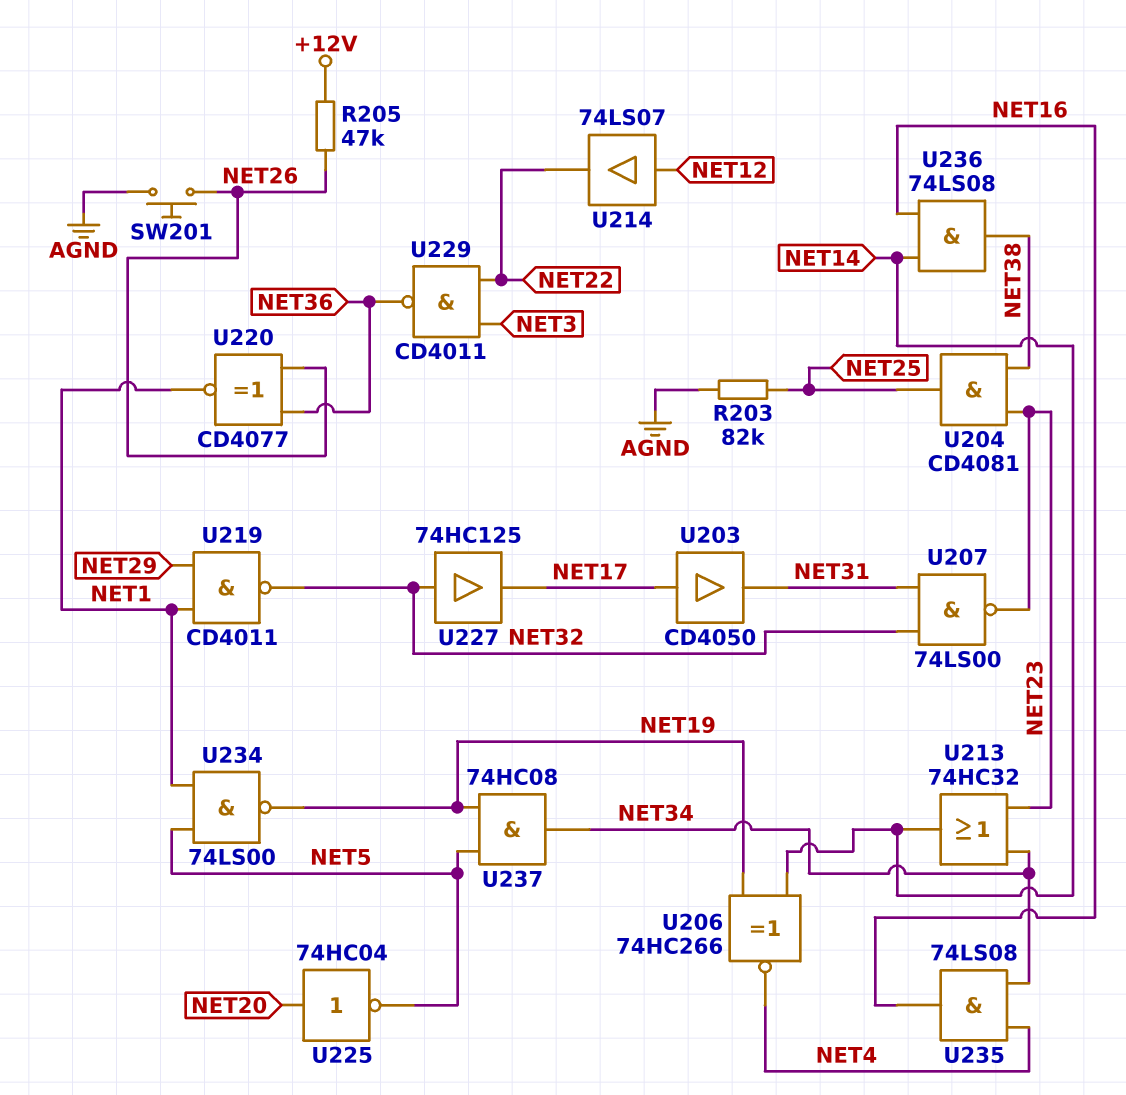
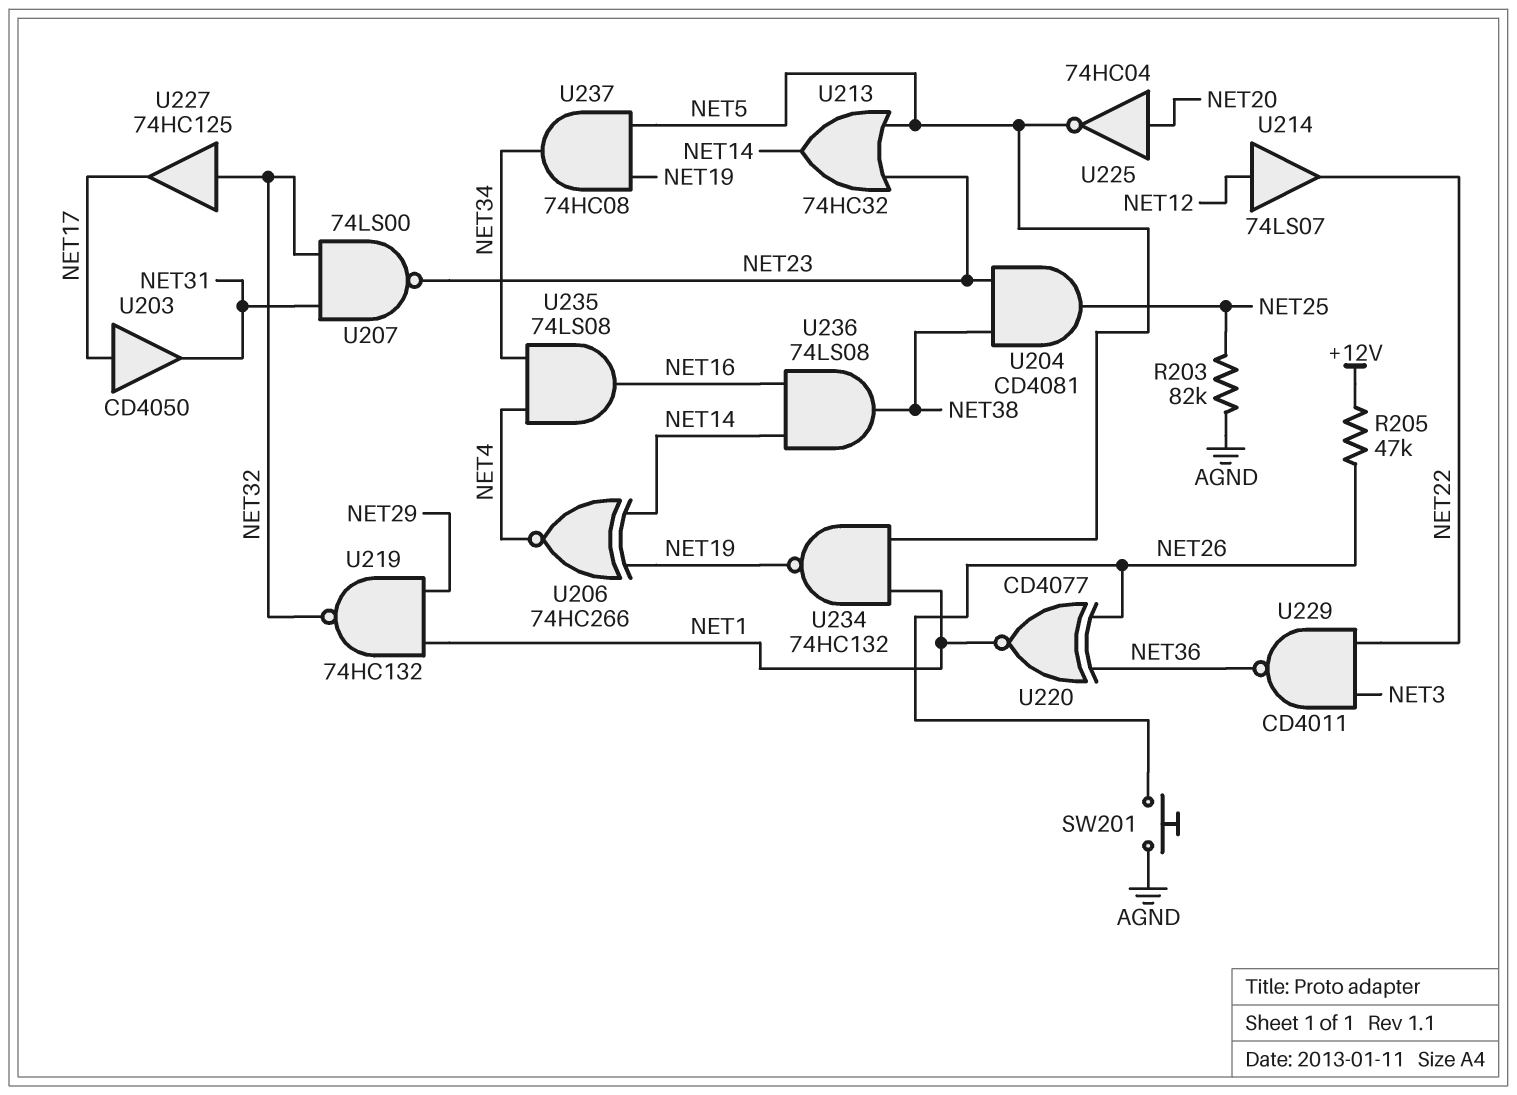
U213: OR 74HC32 (in NET23, in NET34, out NET14) -> OR 74HC32 (in NET5, in NET23, out NET14)
U219: NAND CD4011 (in NET1, in NET29, out NET32) -> NAND 74HC132 (in NET1, in NET29, out NET32)
U234: NAND 74LS00 (in NET1, in NET5, out NET19) -> NAND 74HC132 (in NET1, in NET5, out NET19)

